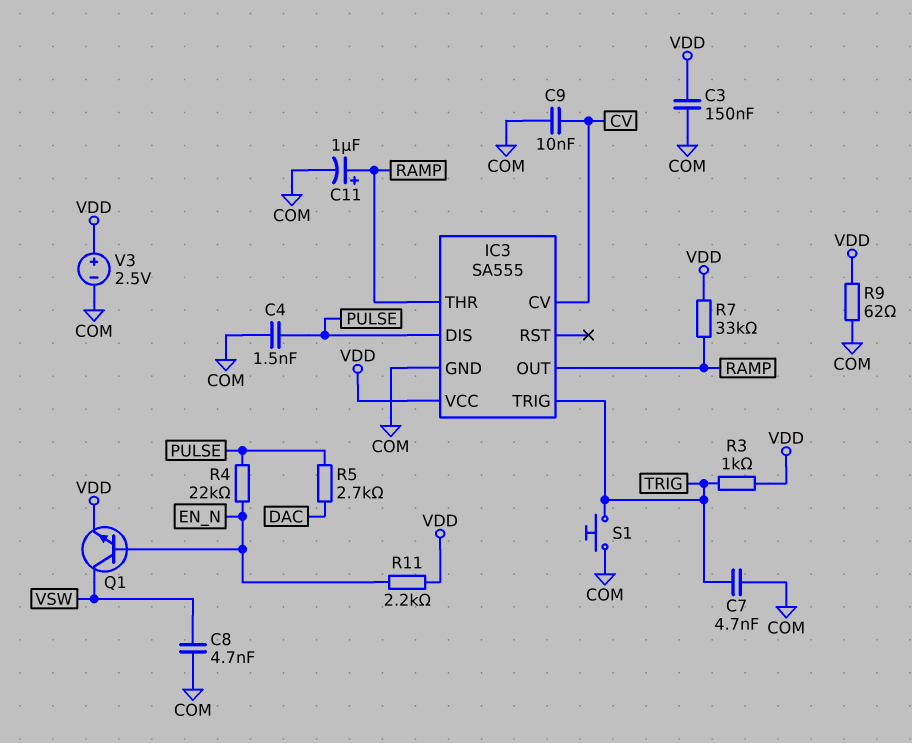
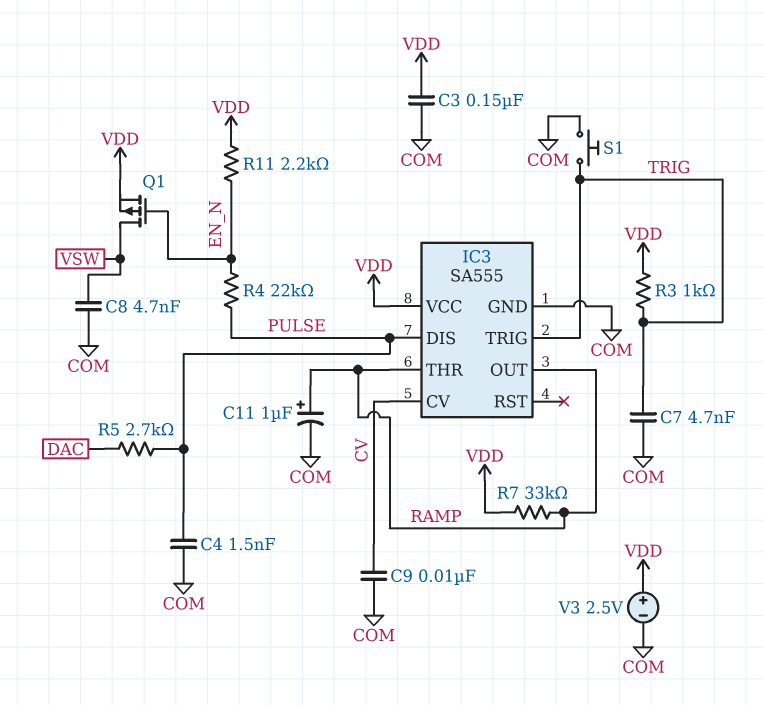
Q1: NPN (B EN_N, C VSW, E VDD) -> PMOS (G EN_N, D VSW, S VDD)
R9: 62 (COM, VDD) -> none

